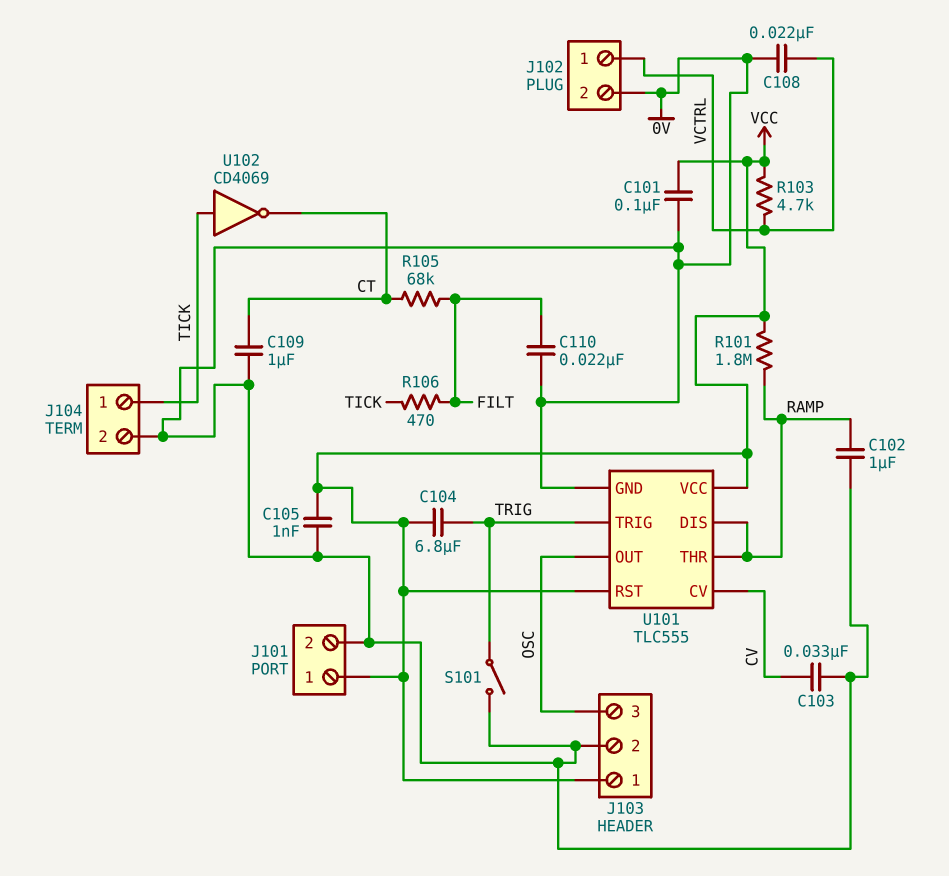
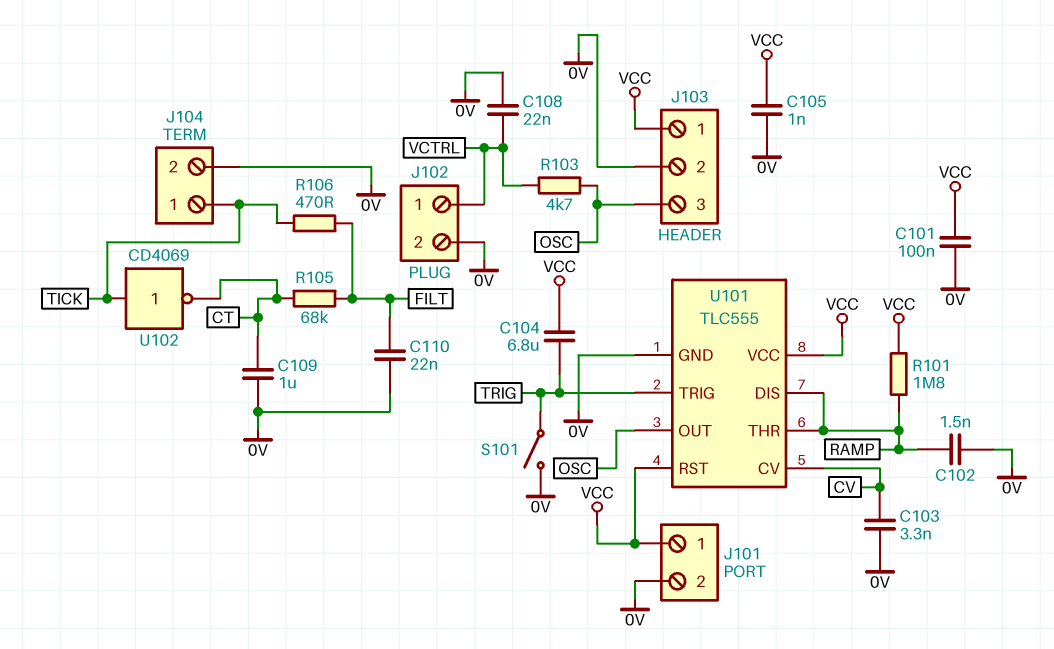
C102: 1uF (0V, RAMP) -> 1.5nF (0V, RAMP)
C103: 33nF (0V, CV) -> 3.3nF (0V, CV)
R103: 4.7k (VCC, VCTRL) -> 4.7k (OSC, VCTRL)

